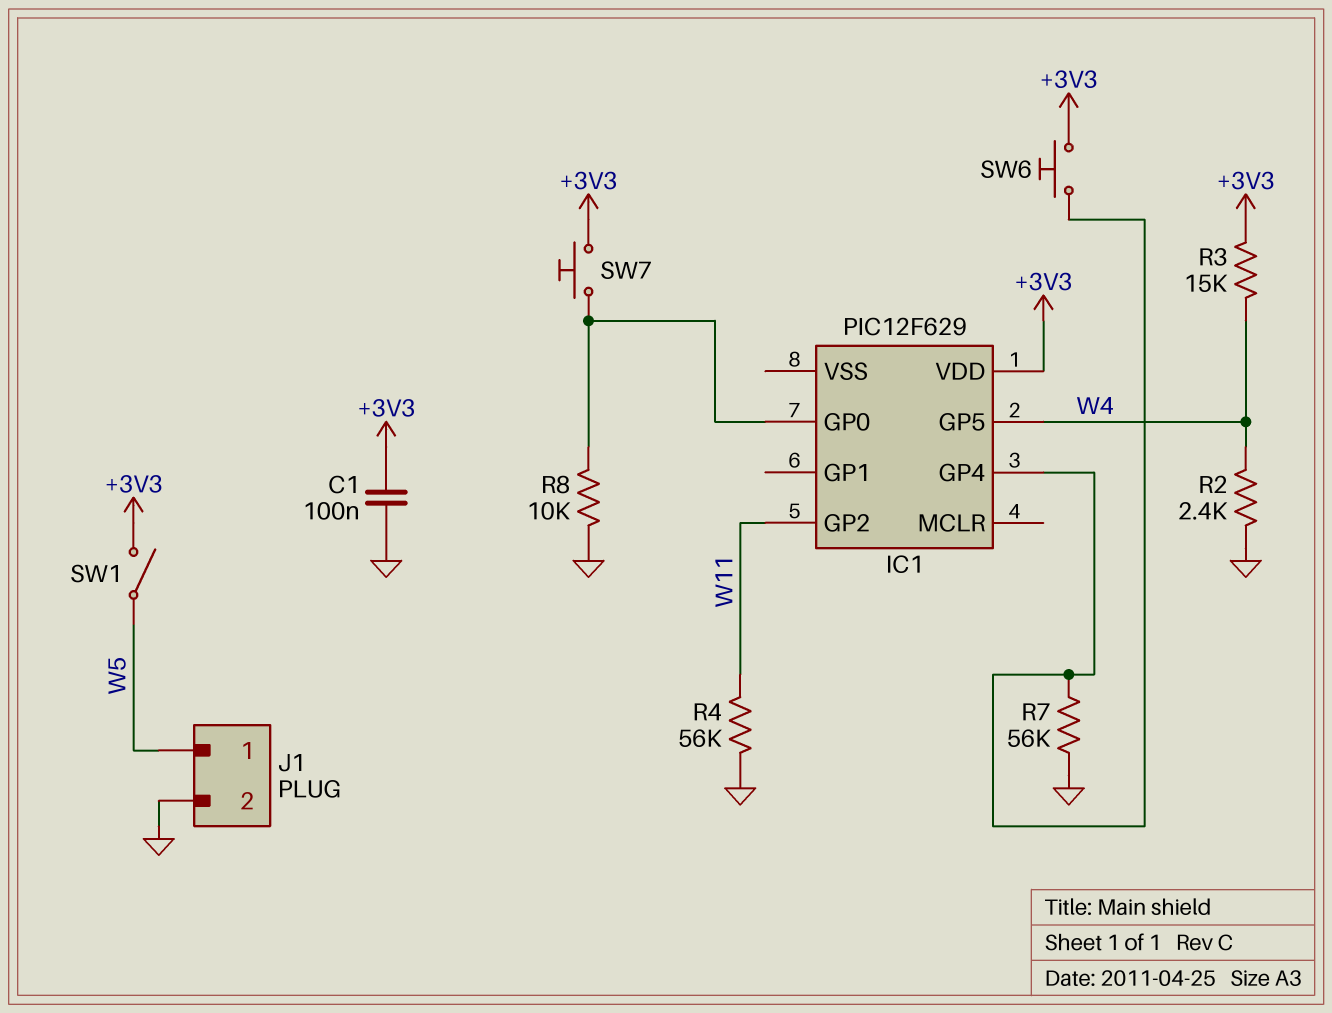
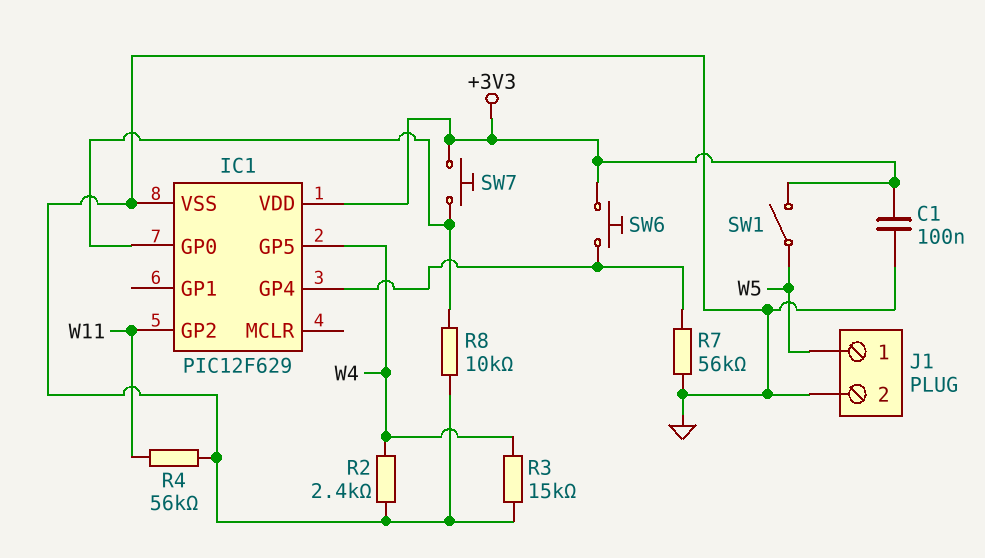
IC1 pin VSS: none -> GND
R3: 15k (+3V3, W4) -> 15k (GND, W4)

